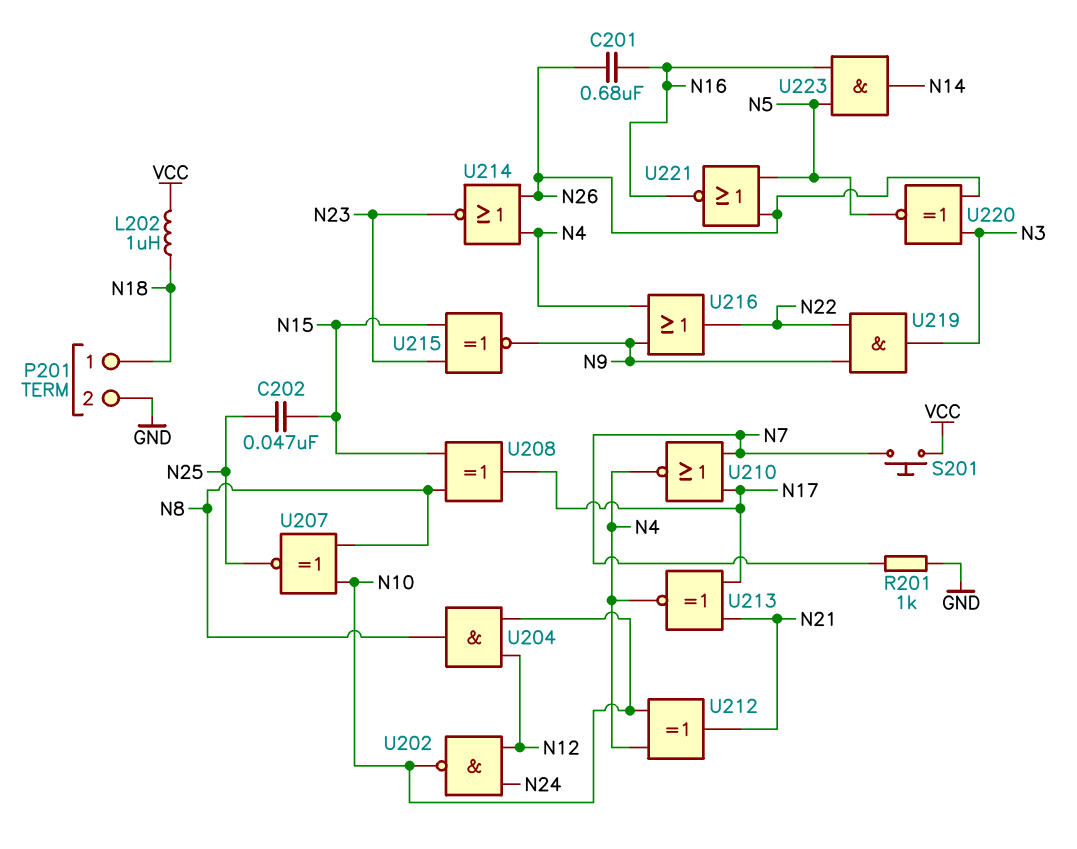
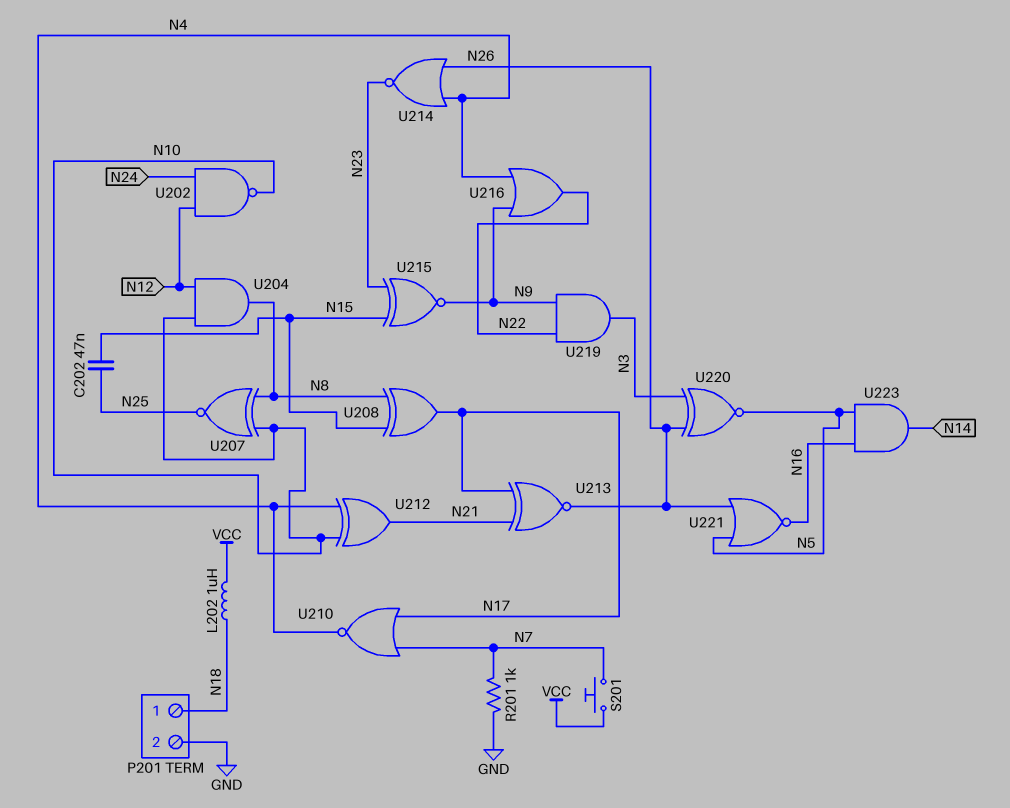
C201: 680nF (N16, N26) -> none
U213: XNOR (in N17, in N21, out N4) -> XNOR (in N17, in N21, out N26)

